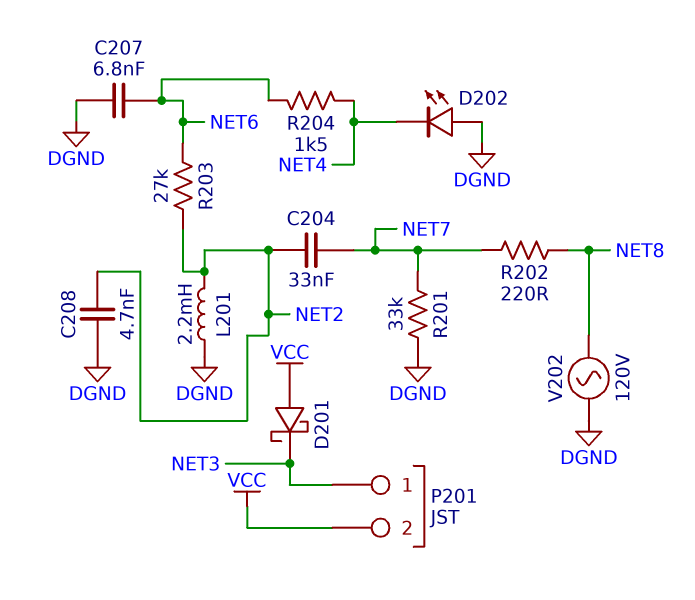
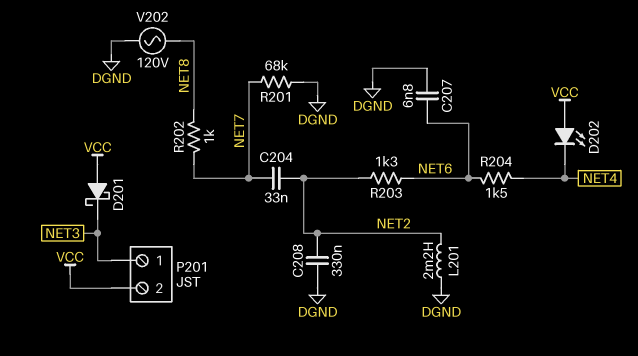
C208: 4.7nF (DGND, NET2) -> 330nF (DGND, NET2)
D202: LED (A DGND, K NET4) -> LED (A VCC, K NET4)
R201: 33k (DGND, NET7) -> 68k (DGND, NET7)
R202: 220 (NET7, NET8) -> 1k (NET7, NET8)
R203: 27k (NET2, NET6) -> 1.3k (NET2, NET6)

